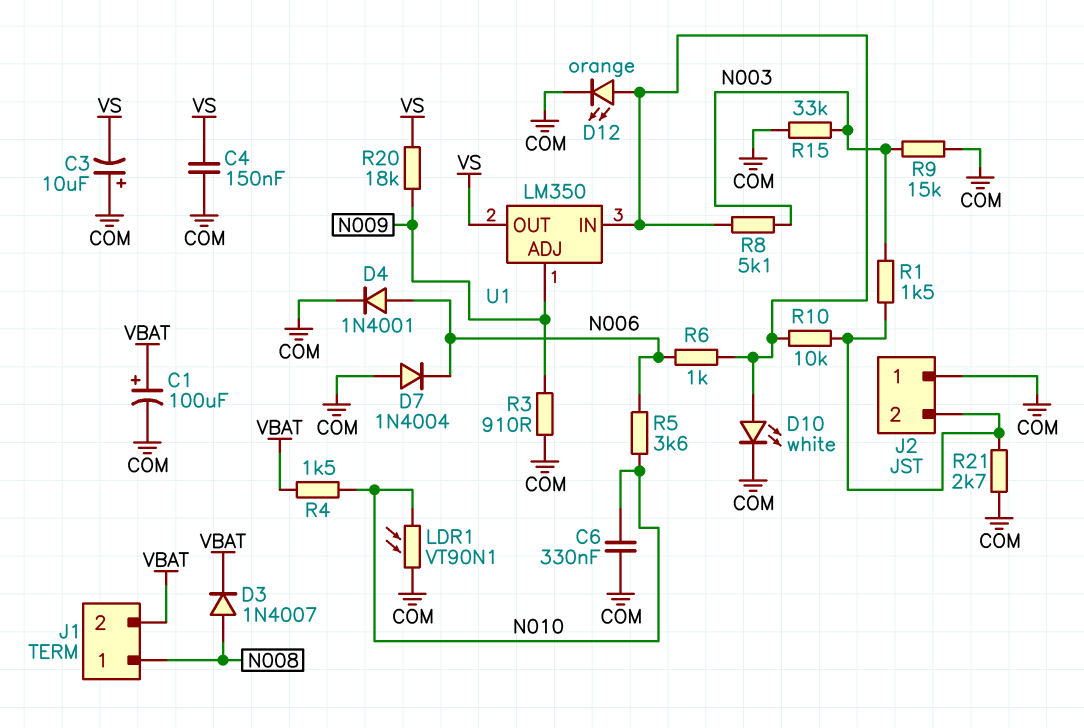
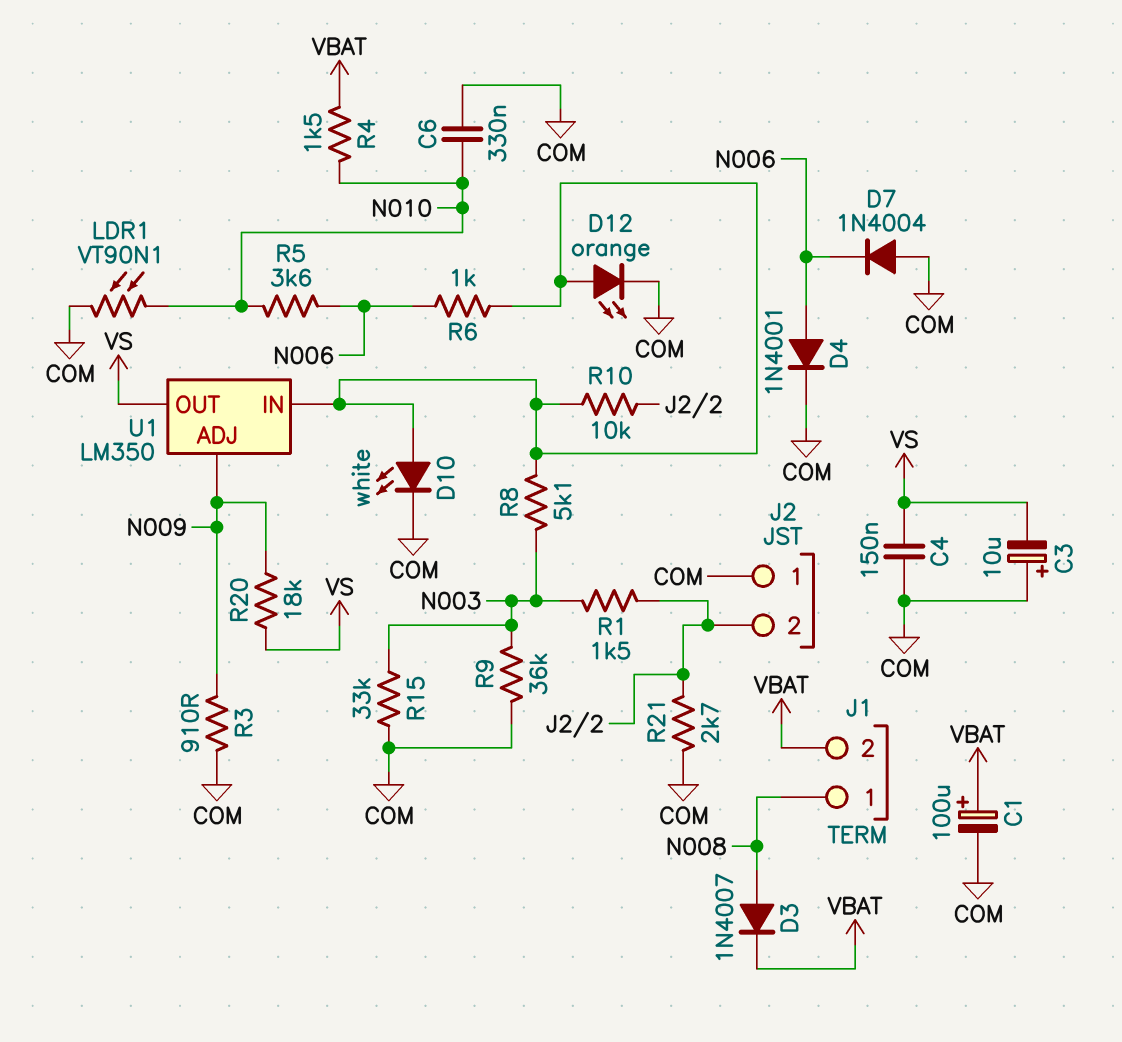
R9: 15k (COM, N003) -> 36k (COM, N003)

